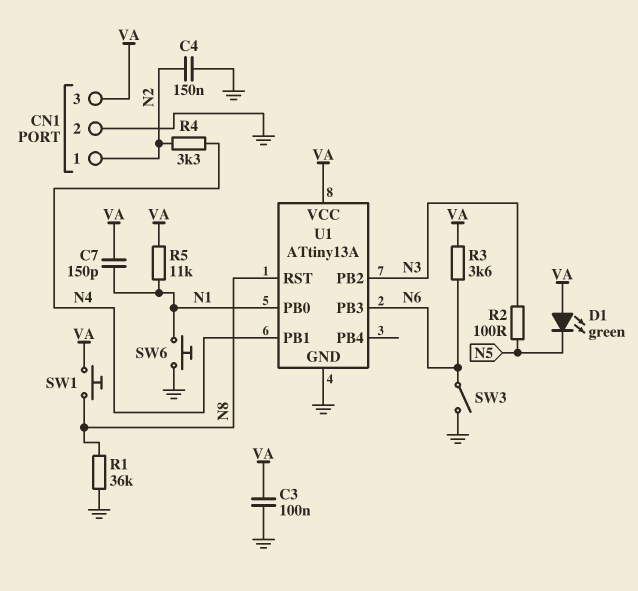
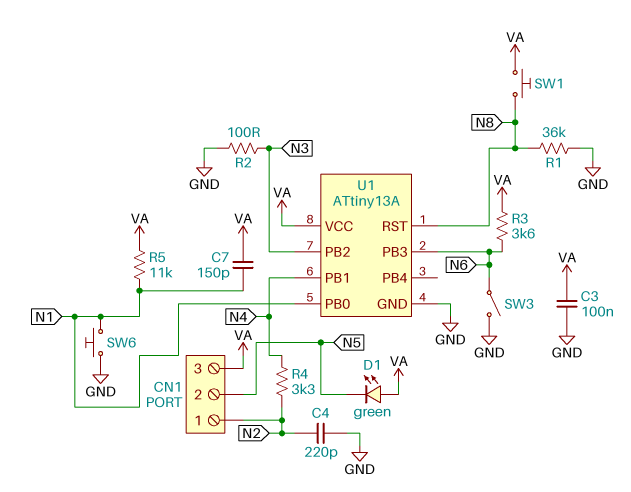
C4: 150nF (GND, N2) -> 220pF (GND, N2)
CN1 pin 2: GND -> N5
R2: 100 (N3, N5) -> 100 (GND, N3)

